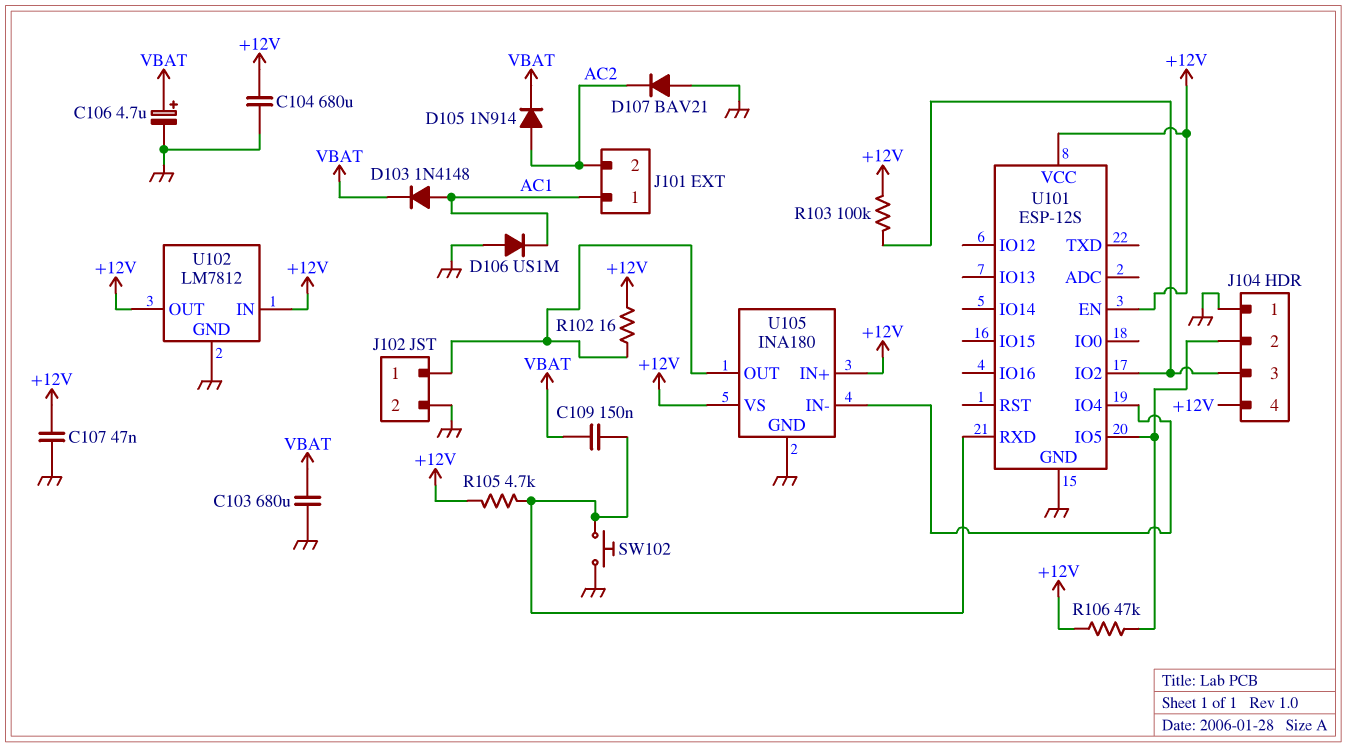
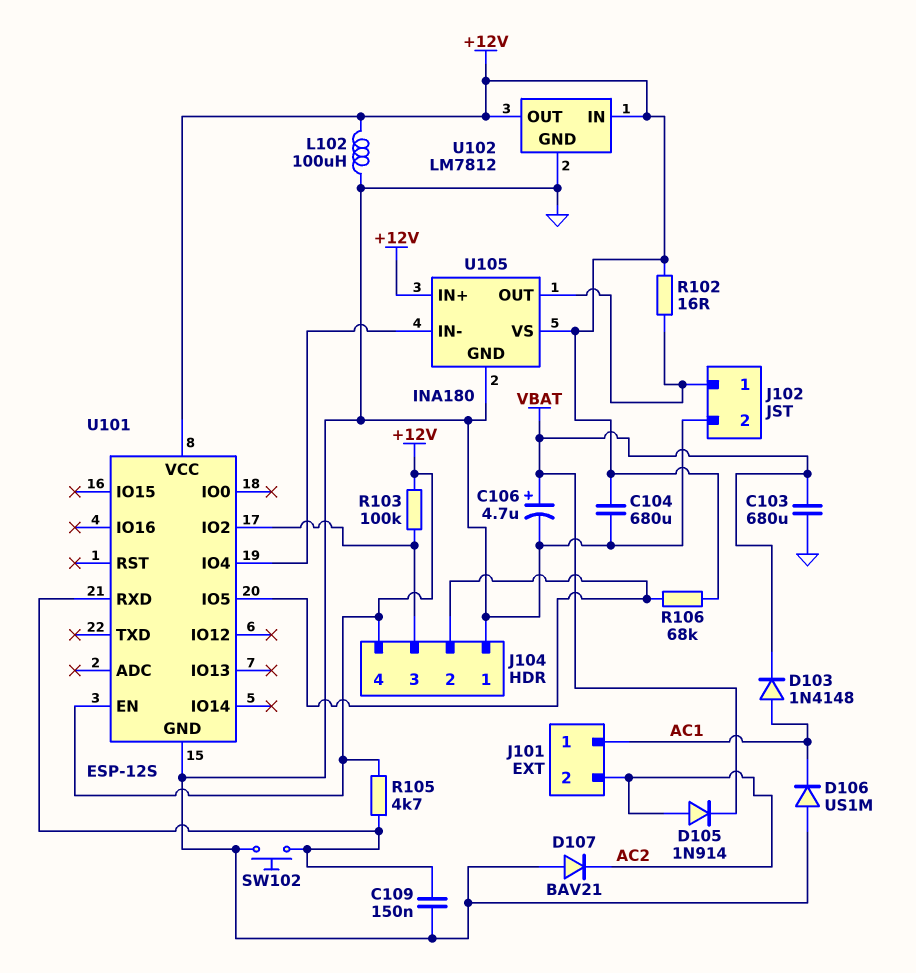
C107: 47nF (+12V, GND) -> none
C109: 150nF (U101/RXD, VBAT) -> 150nF (GND, U101/RXD)
L102: none -> 100uH (+12V, GND)
R106: 47k (+12V, J104/2) -> 68k (+12V, J104/2)

